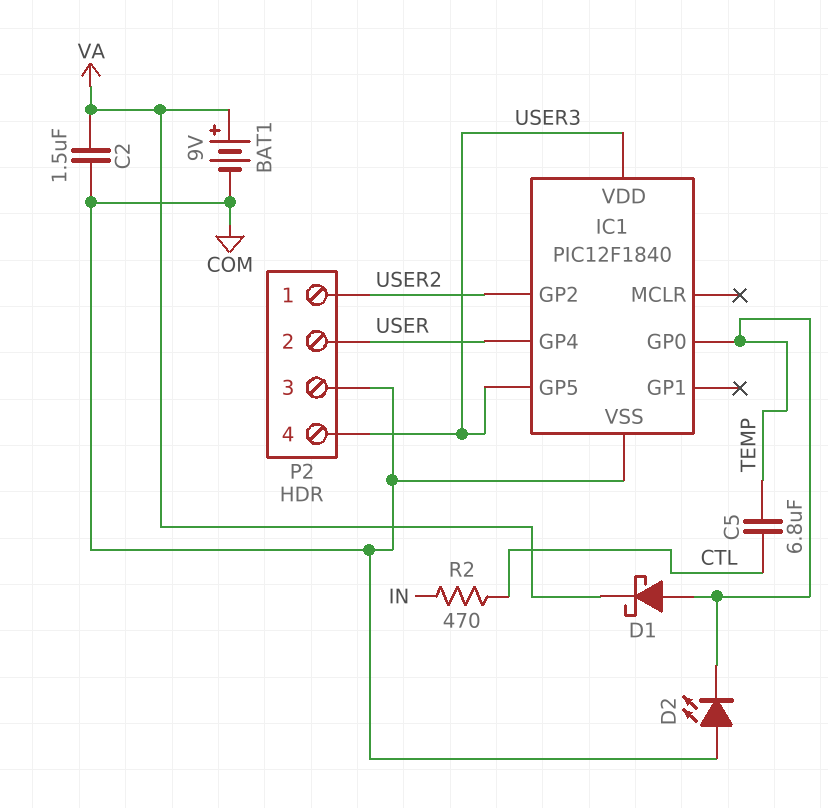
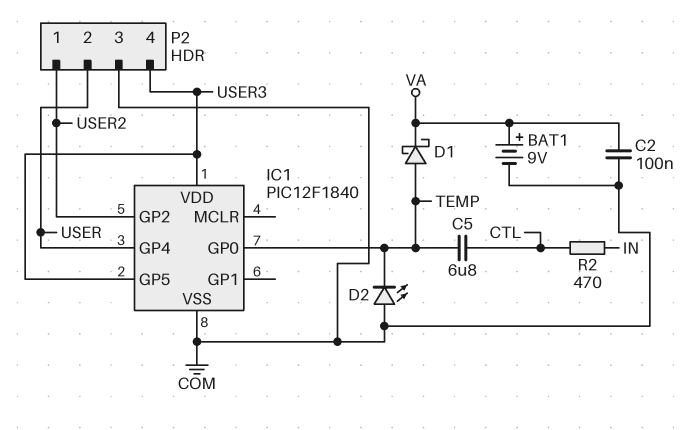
C2: 1.5uF (COM, VA) -> 100nF (COM, VA)

